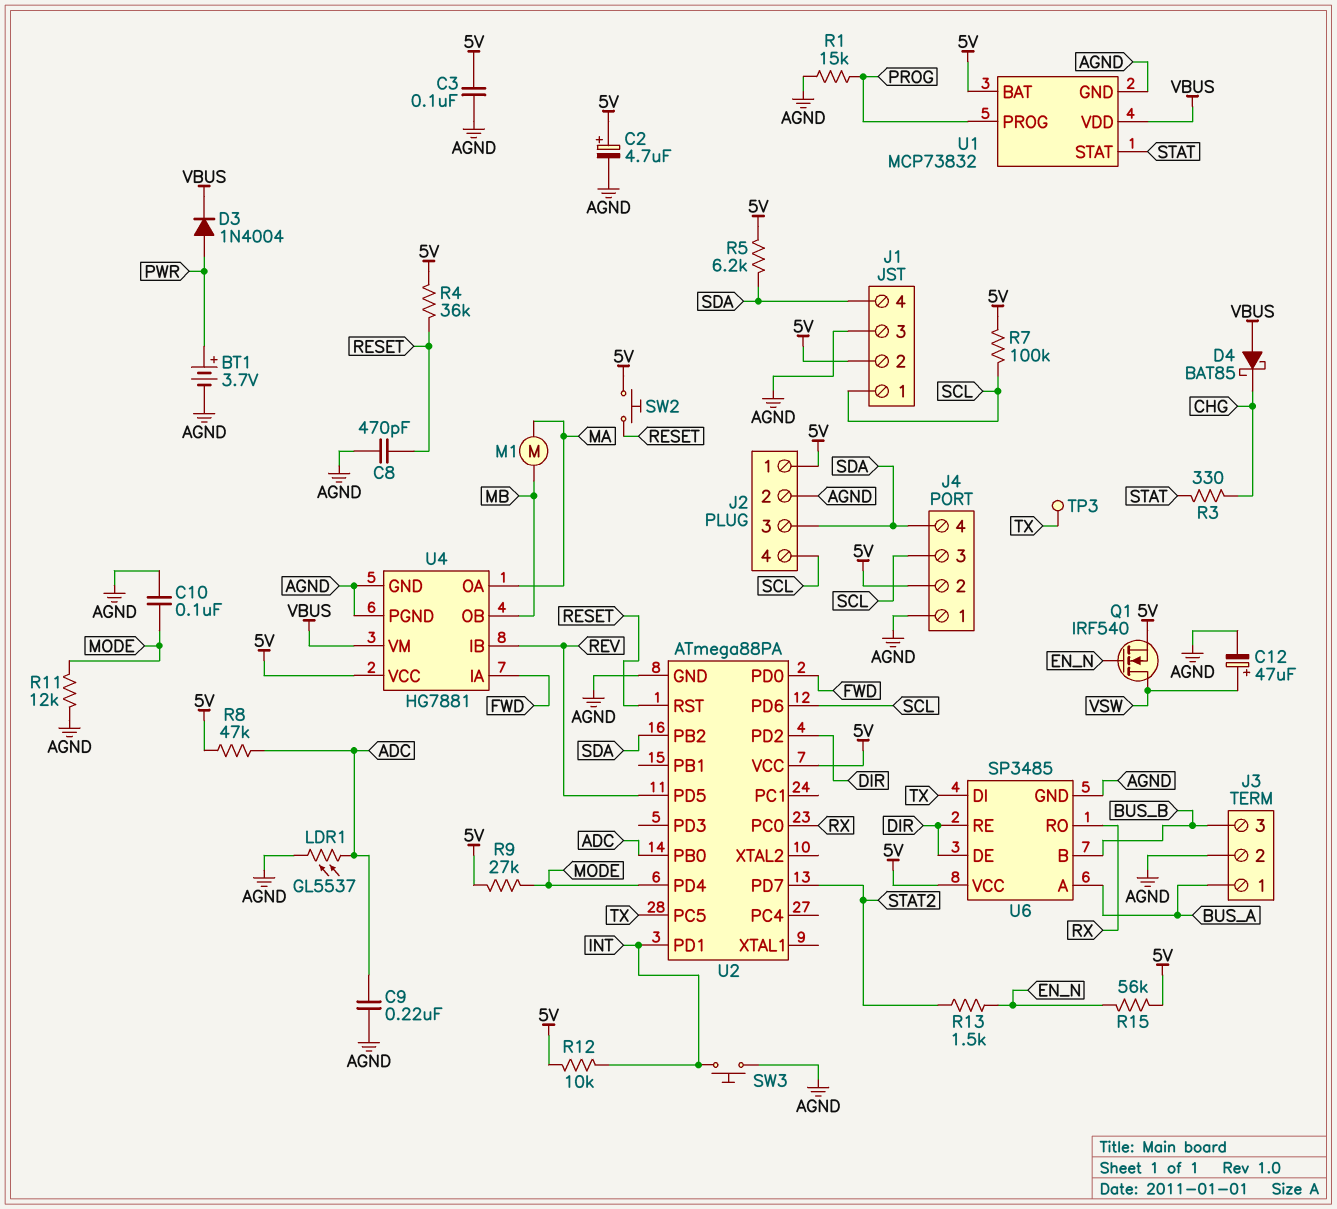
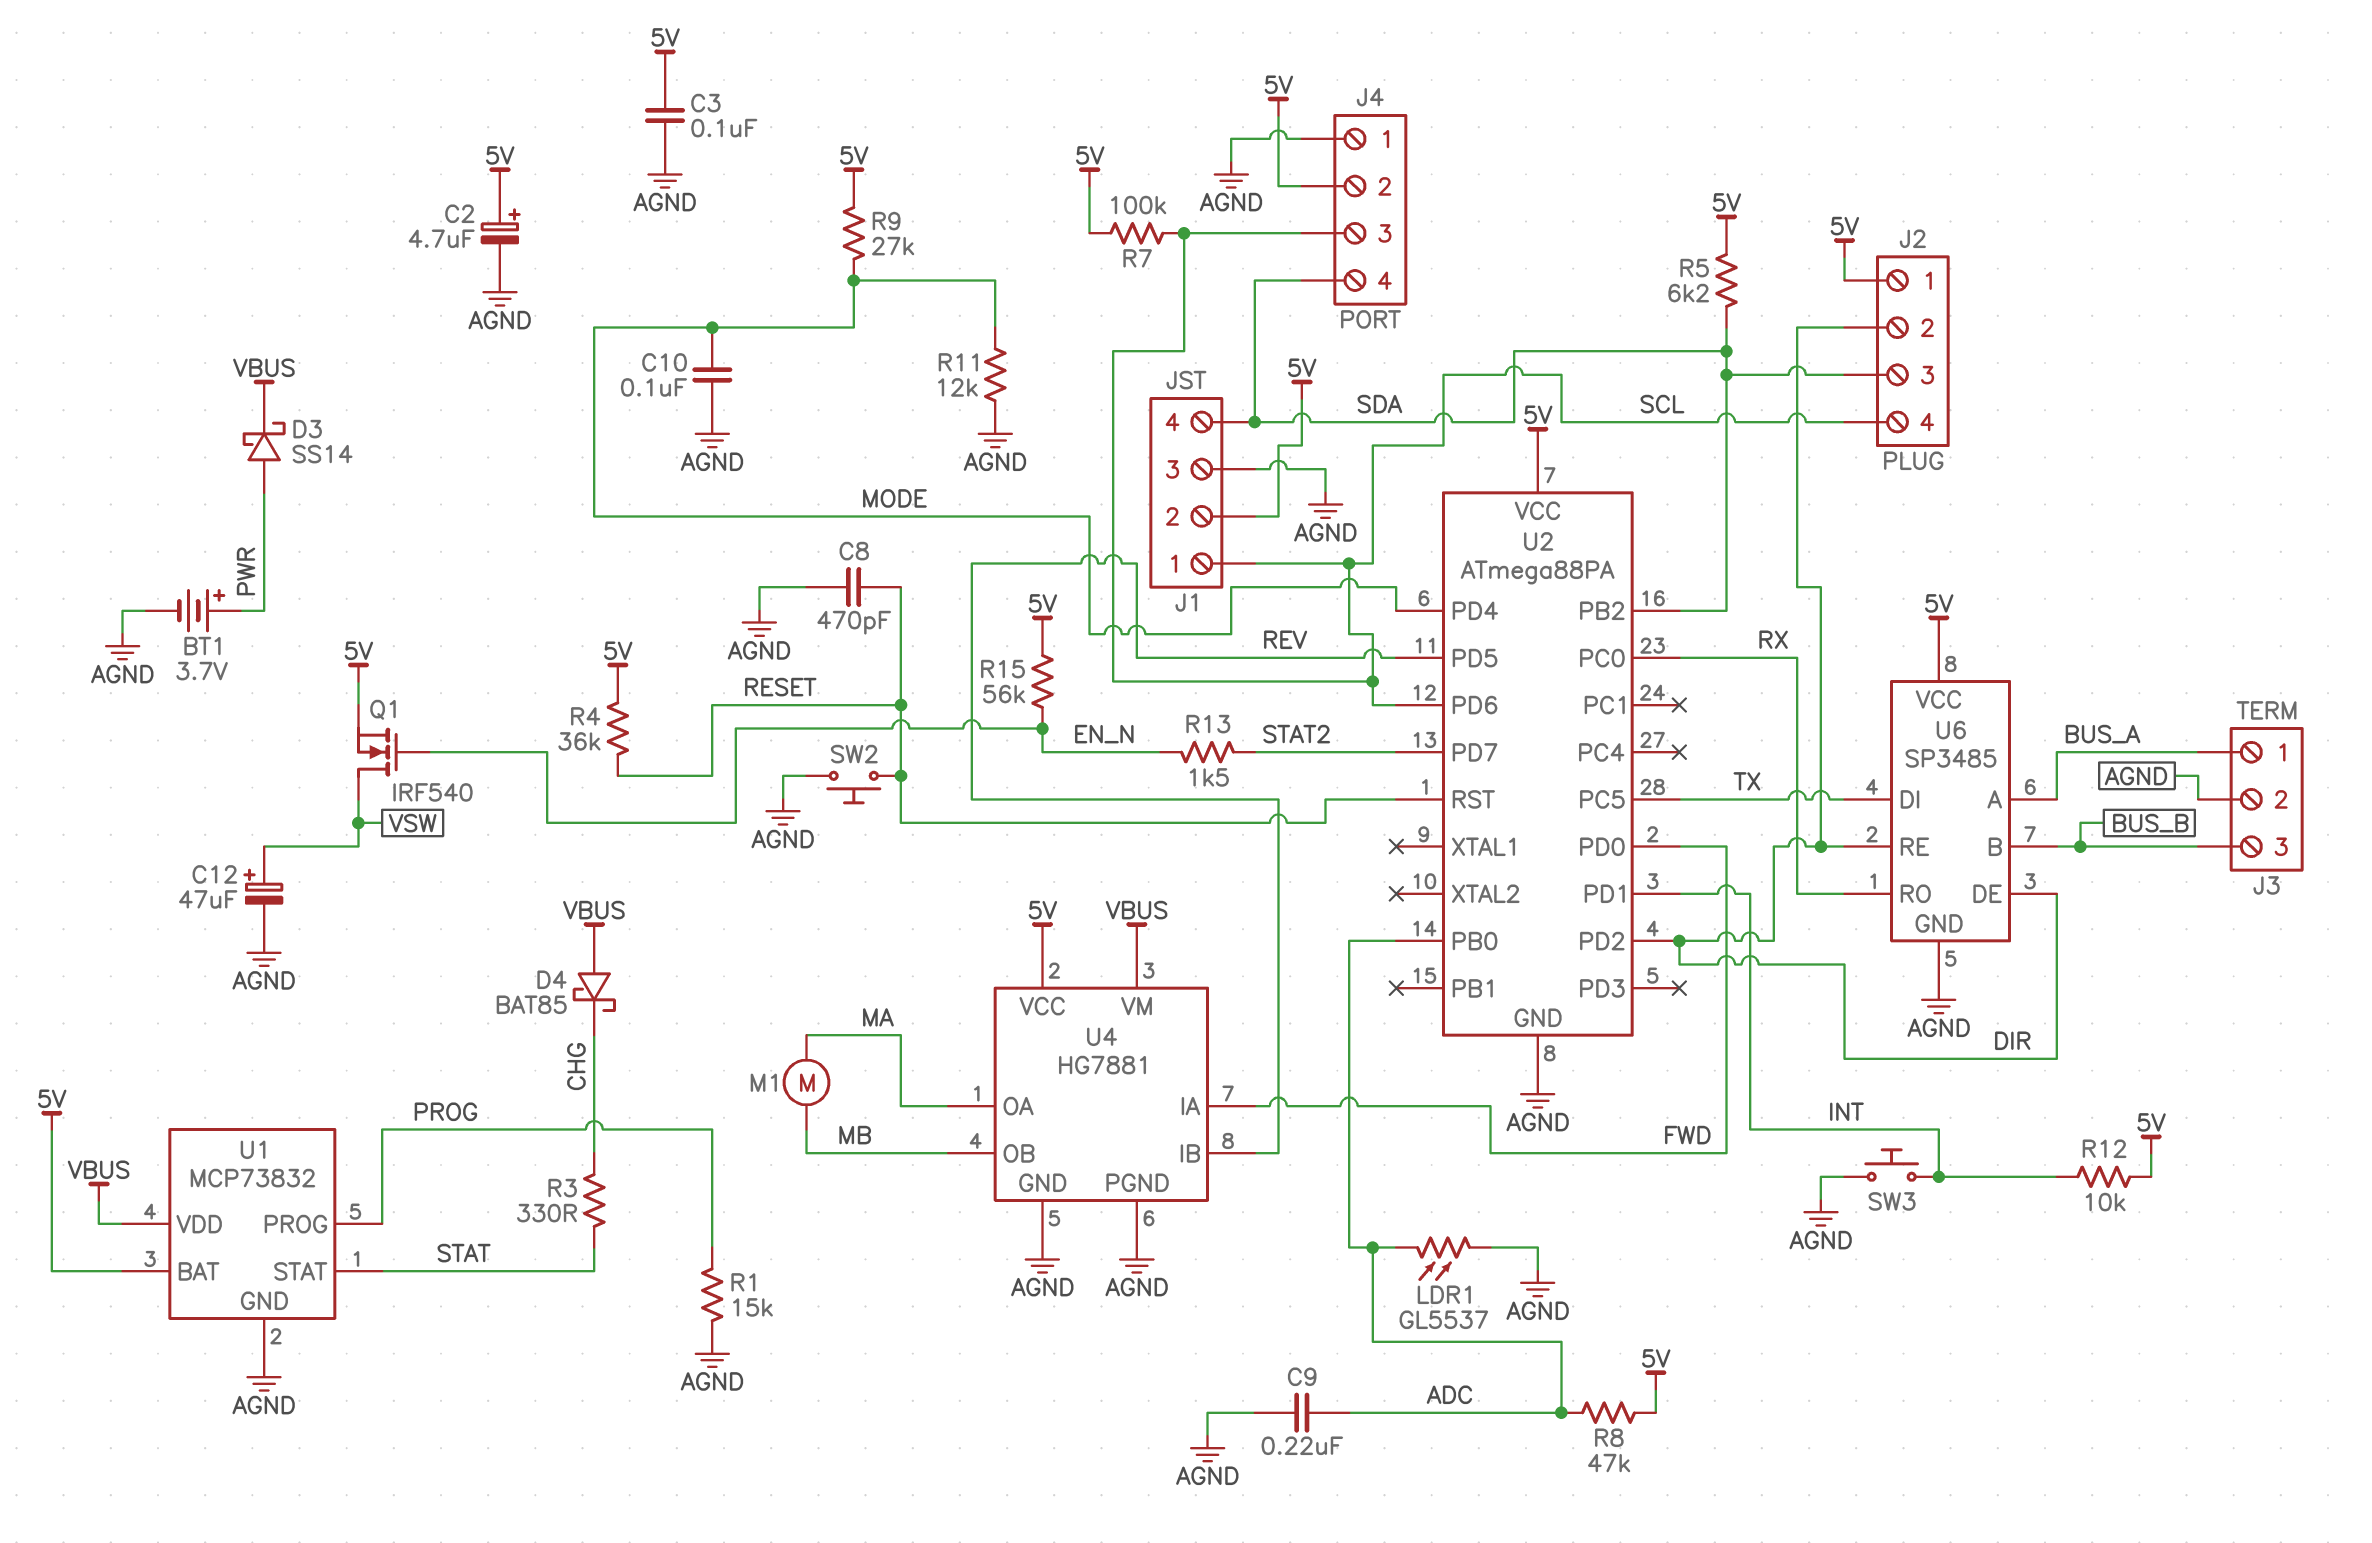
D3: diode 1N4004 (A PWR, K VBUS) -> schottky SS14 (A PWR, K VBUS)
J2 pin 2: AGND -> DIR
SW2: button (5V, RESET) -> button (AGND, RESET)
TP3: test point (TX) -> none

